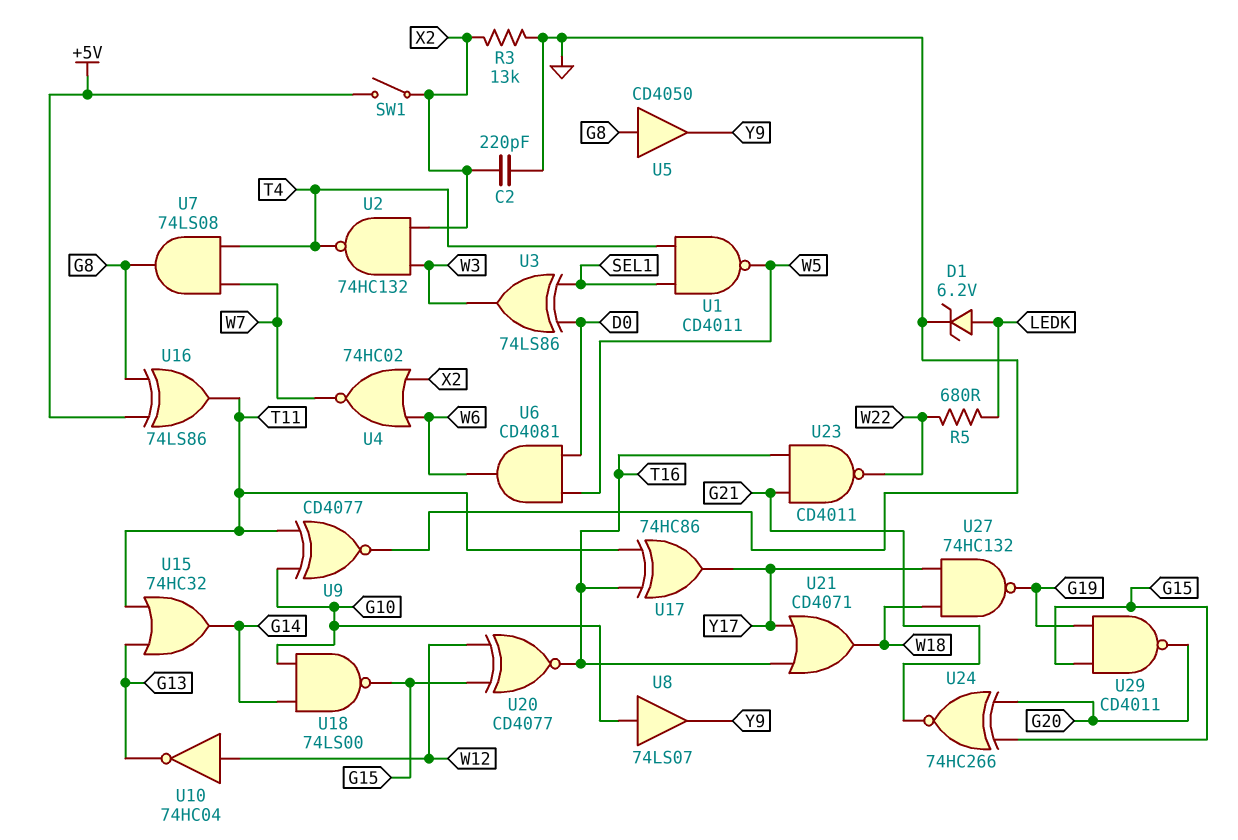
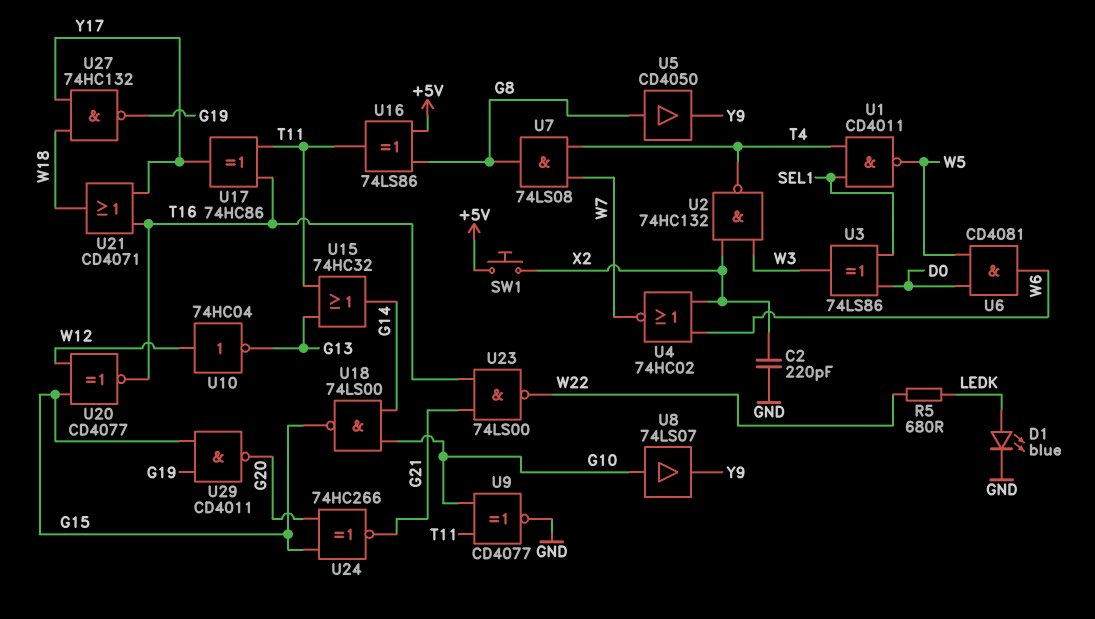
D1: zener 6.2V (A LEDK, K GND) -> LED blue (A LEDK, K GND)
R3: 13k (GND, X2) -> none
SW1: switch (+5V, X2) -> button (+5V, X2)
U23: NAND CD4011 (in G21, in T16, out W22) -> NAND 74LS00 (in G21, in T16, out W22)

